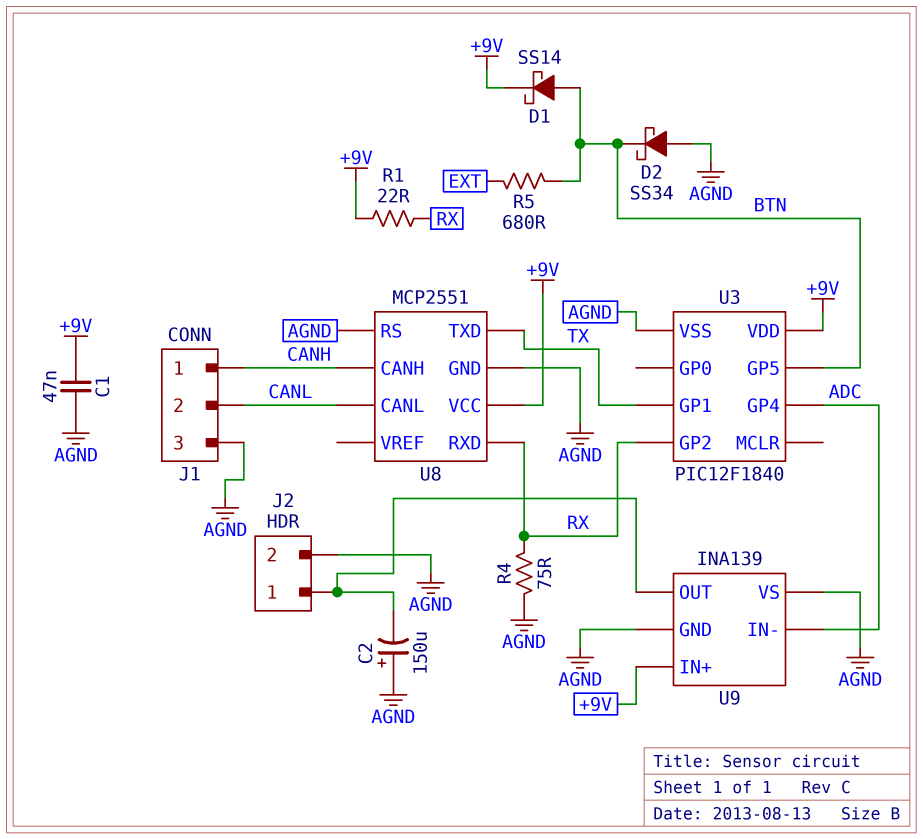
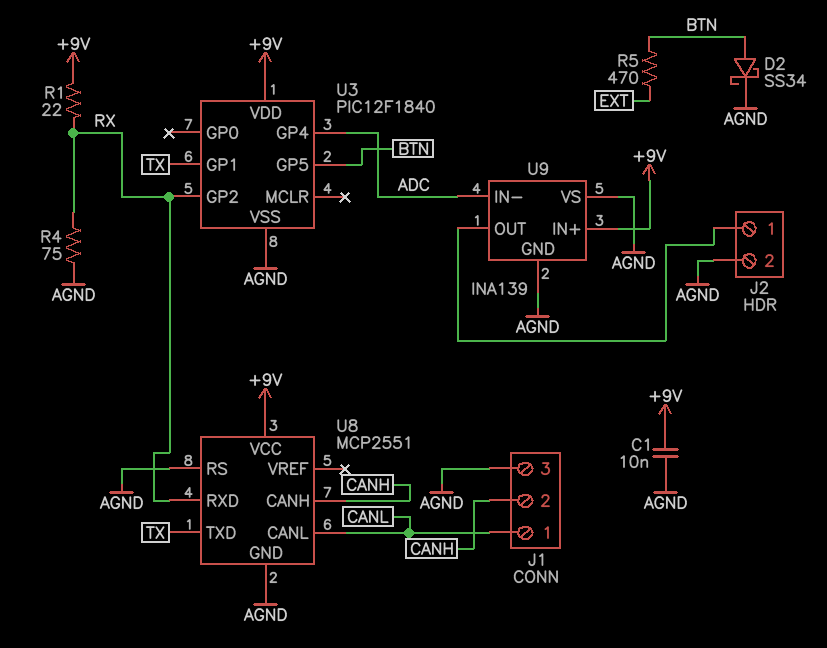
C1: 47nF (+9V, AGND) -> 10nF (+9V, AGND)
C2: 150uF (plus AGND, minus J2/1) -> none
D1: schottky SS14 (A BTN, K +9V) -> none
D2: schottky SS34 (A AGND, K BTN) -> schottky SS34 (A BTN, K AGND)
J1 pin 1: CANH -> CANL
J1 pin 2: CANL -> CANH
R5: 680 (BTN, EXT) -> 470 (BTN, EXT)

